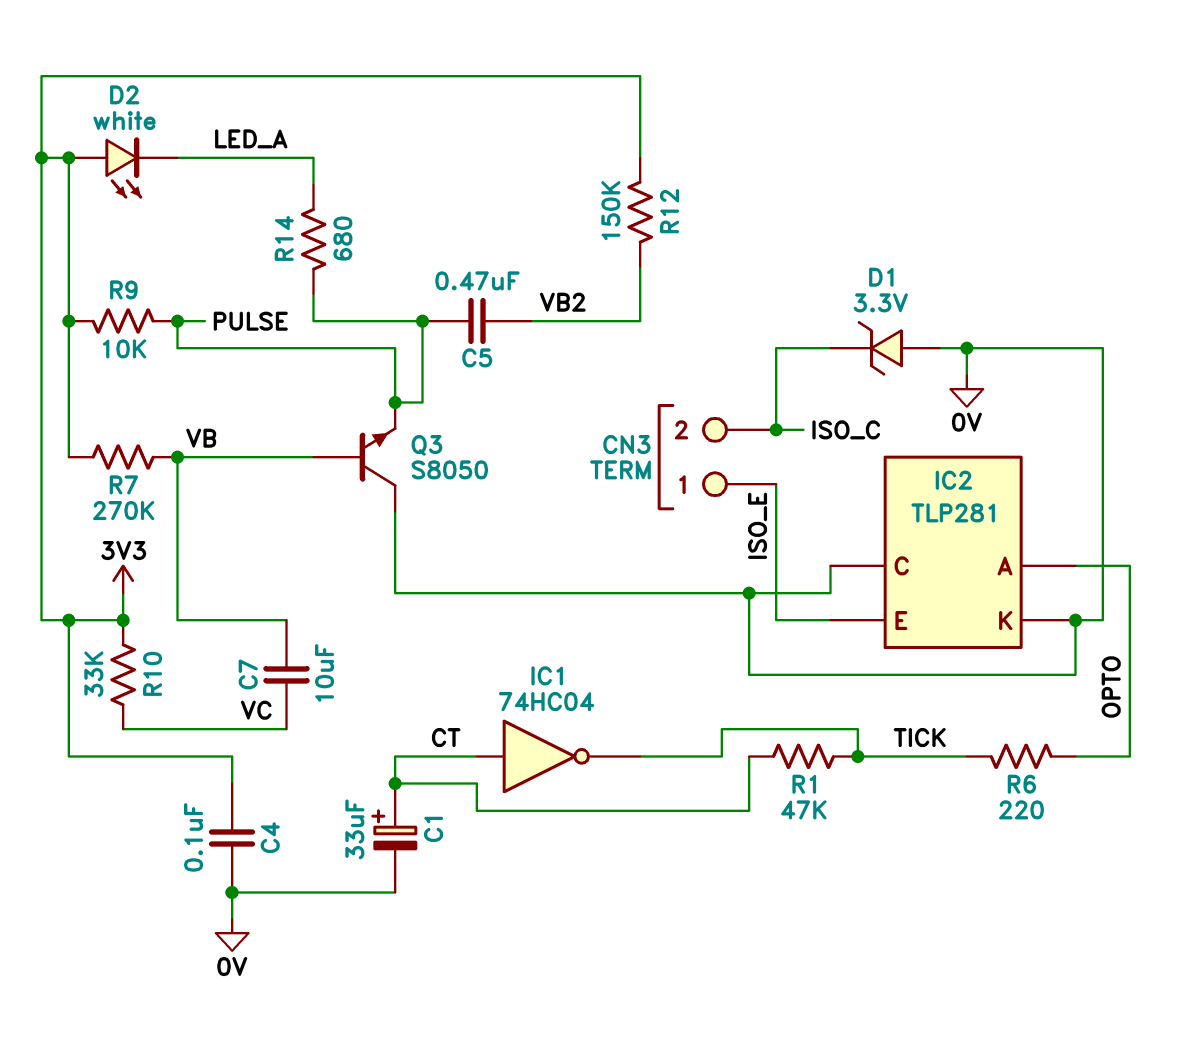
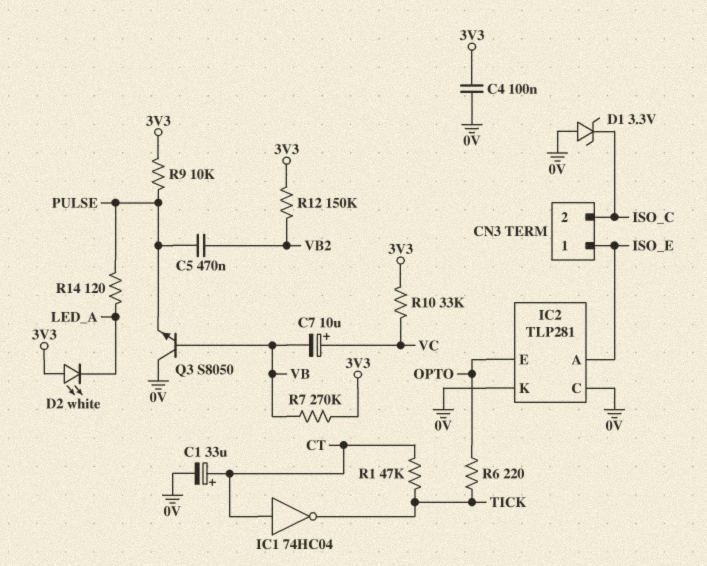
C7: 10uF (VB, VC) -> 10uF (plus VC, minus VB)
IC2 pin A: OPTO -> ISO_E
IC2 pin E: ISO_E -> OPTO
R14: 680 (LED_A, PULSE) -> 120 (LED_A, PULSE)

